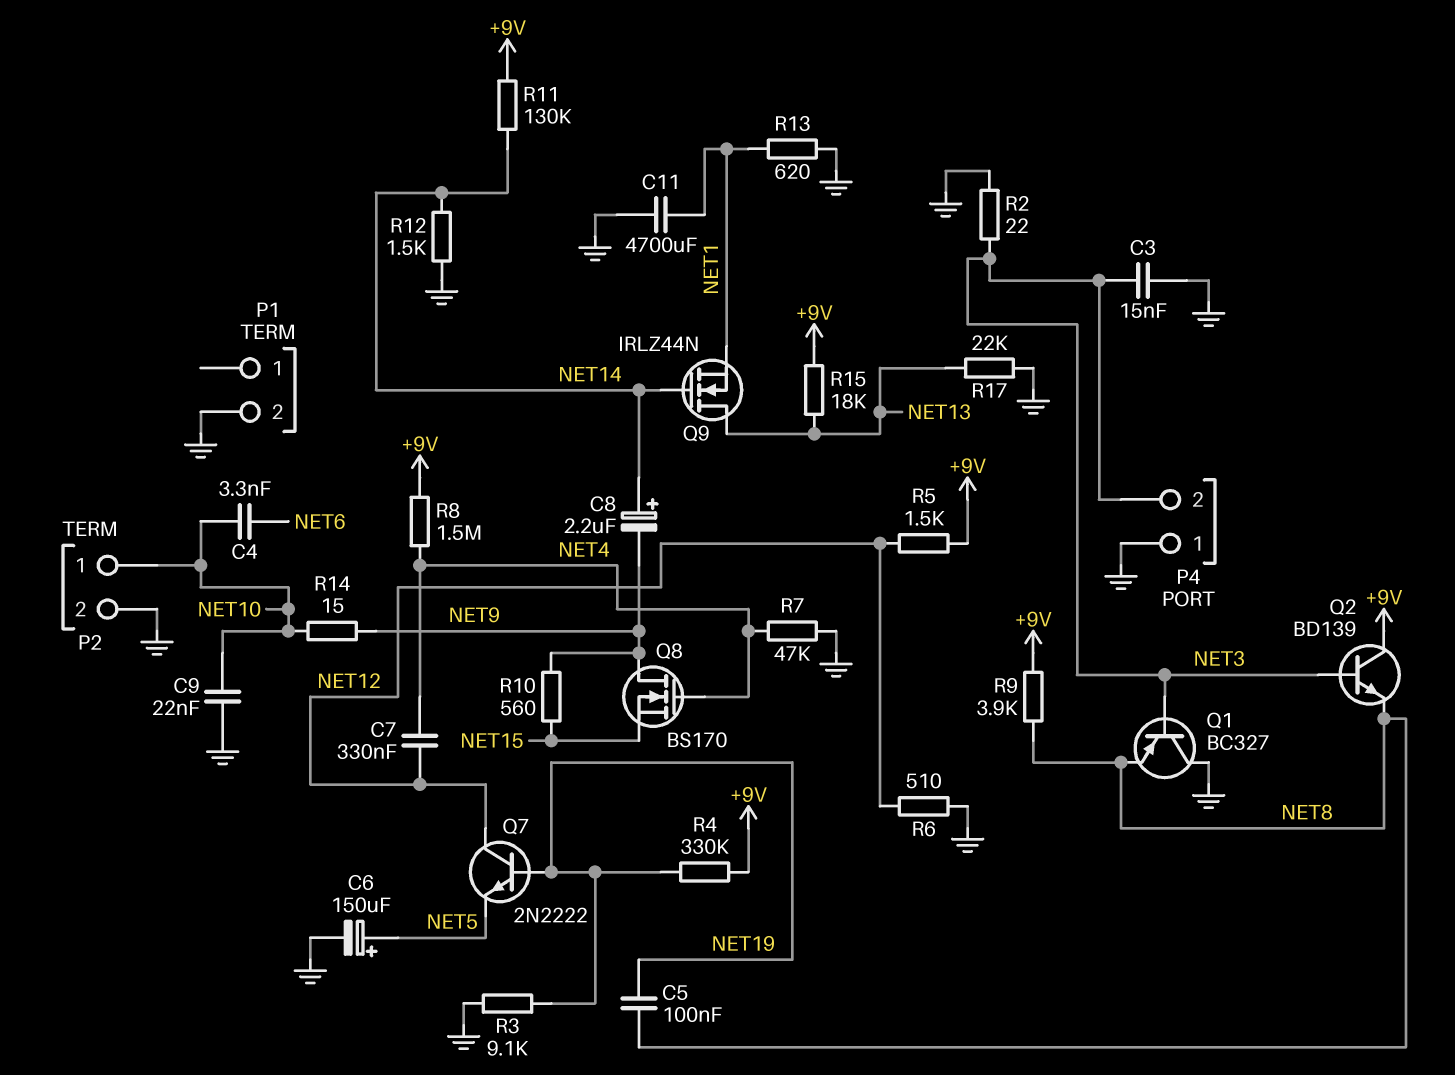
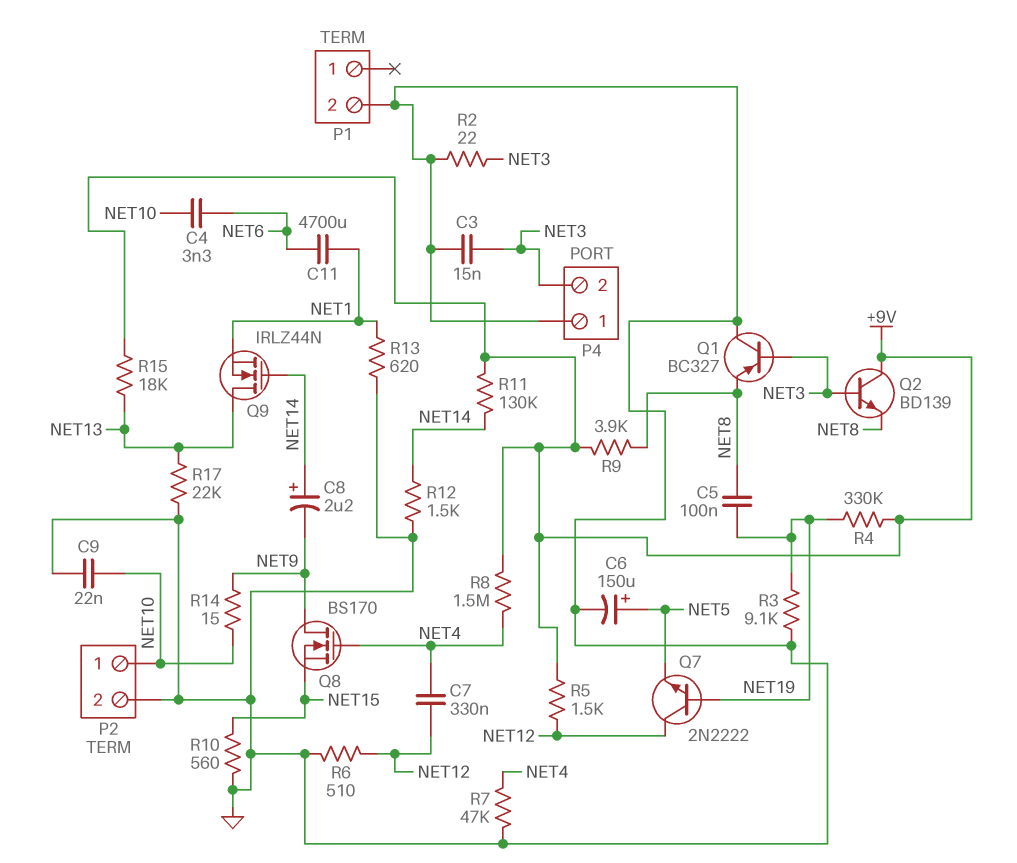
C11: 4700uF (GND, NET1) -> 4700uF (NET1, NET6)
R10: 560 (NET9, NET15) -> 560 (GND, NET15)

